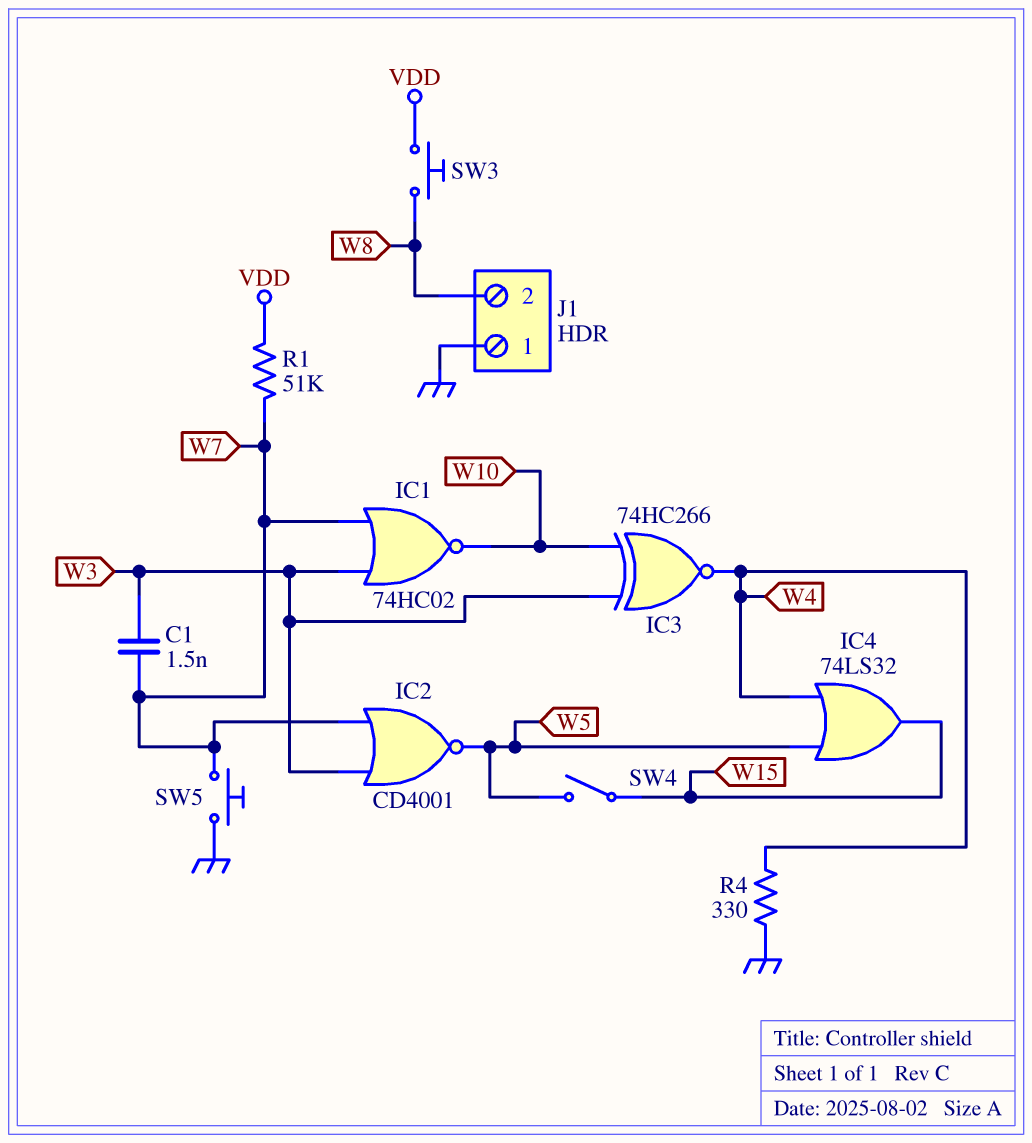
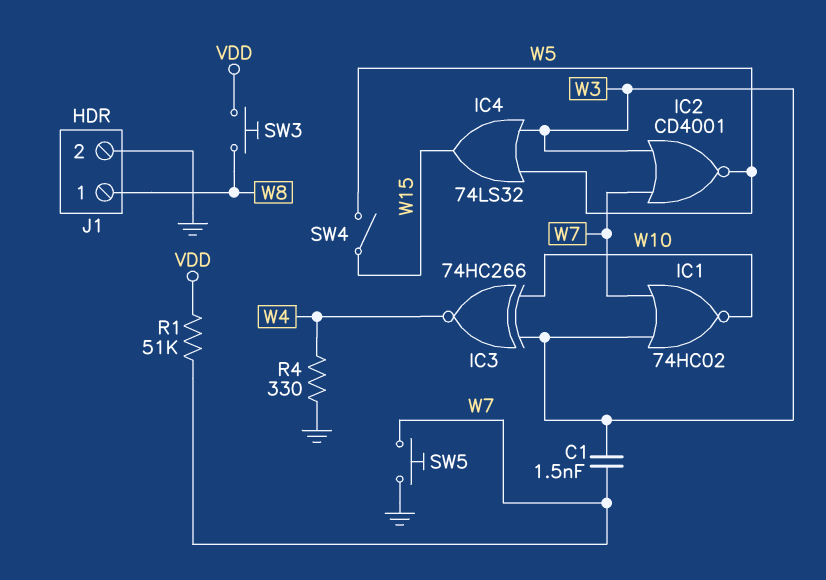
IC4: OR 74LS32 (in W4, in W5, out W15) -> OR 74LS32 (in W3, in W5, out W15)
J1 pin 1: GND -> W8
J1 pin 2: W8 -> GND

